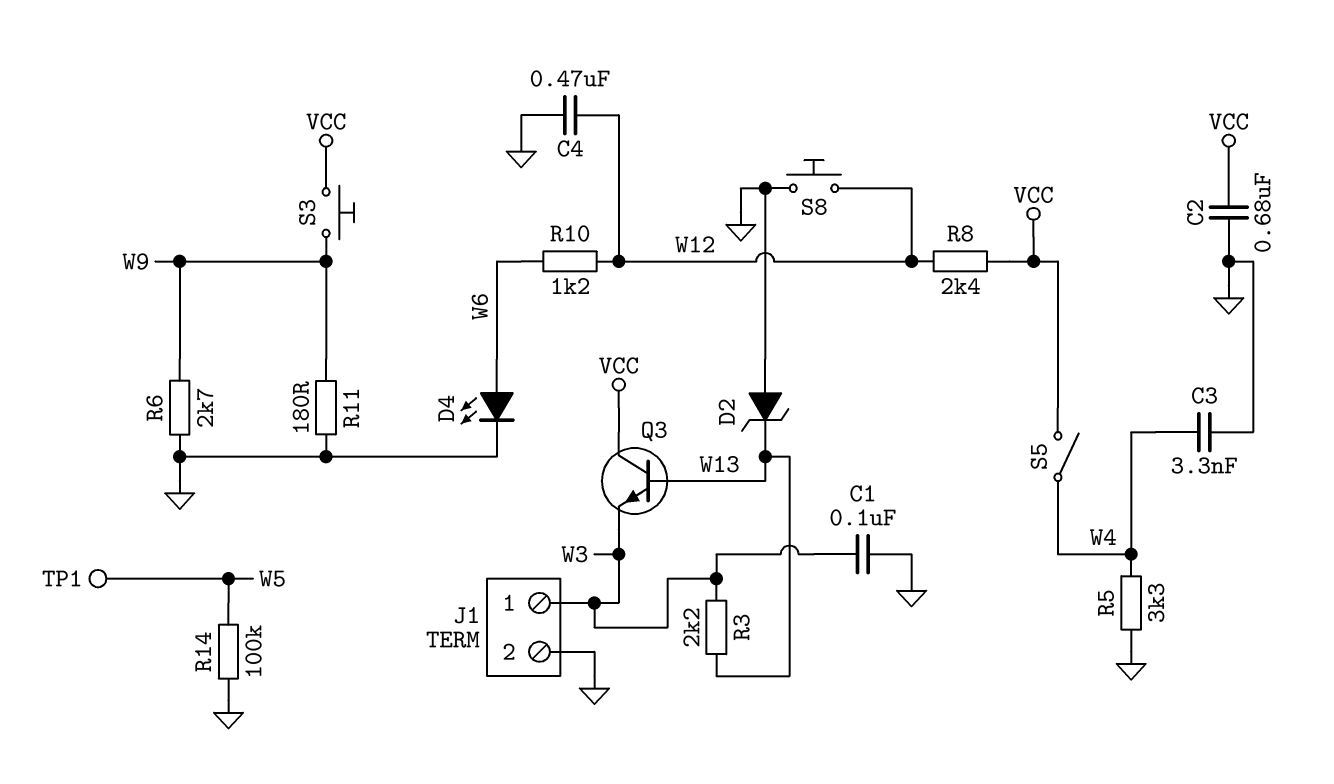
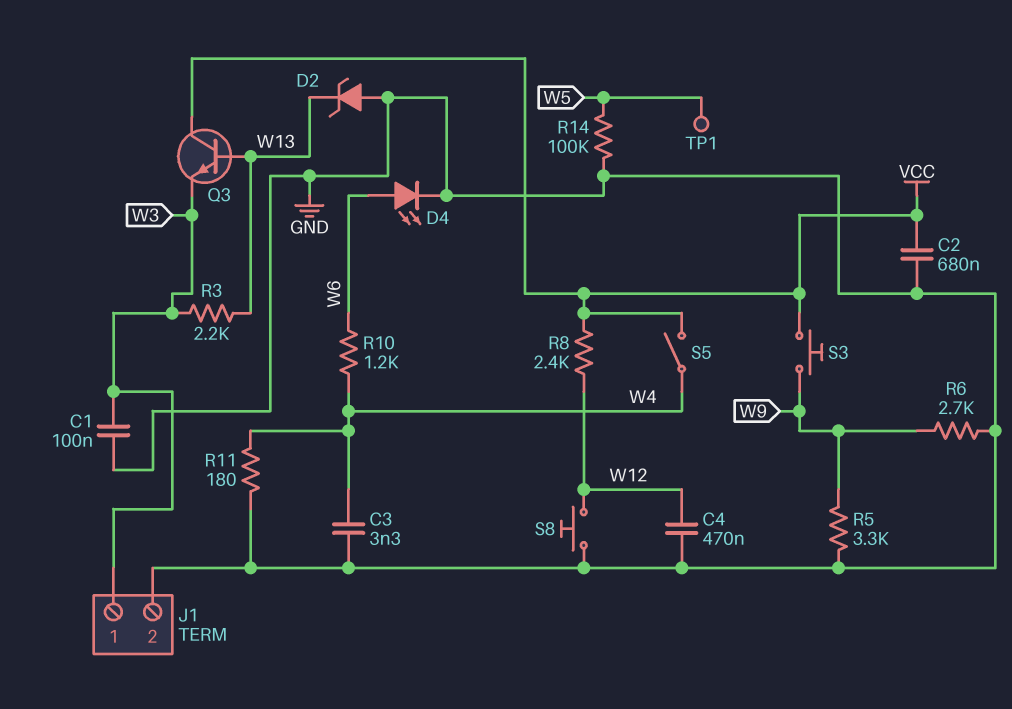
R5: 3.3k (GND, W4) -> 3.3k (GND, W9)
R10: 1.2k (W6, W12) -> 1.2k (W4, W6)
R11: 180 (GND, W9) -> 180 (GND, W4)

